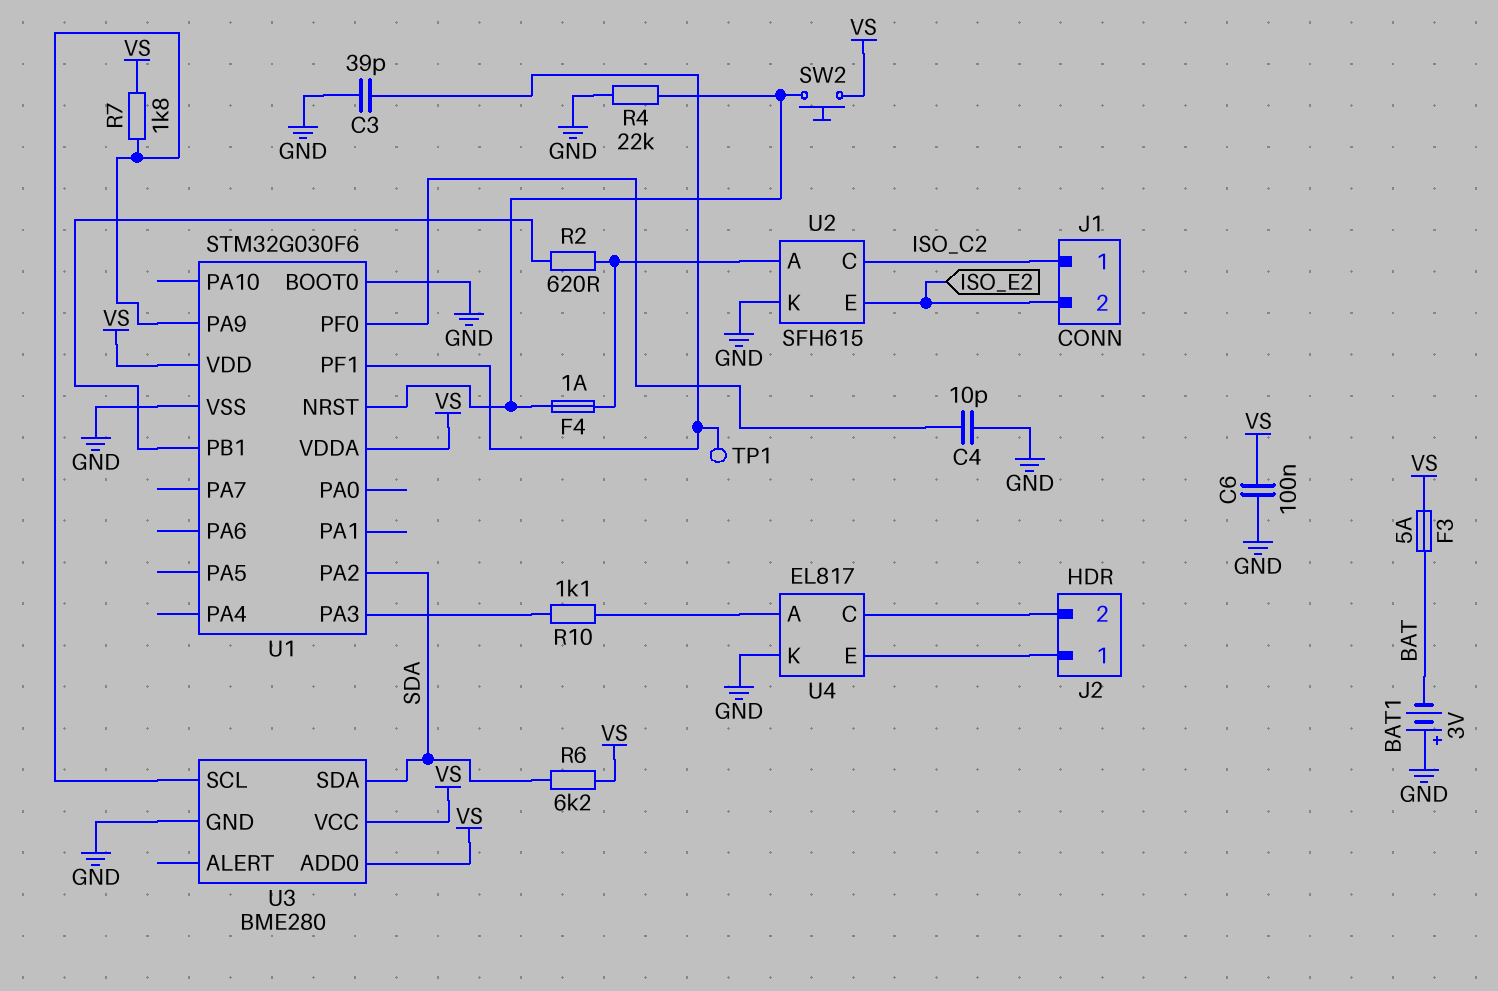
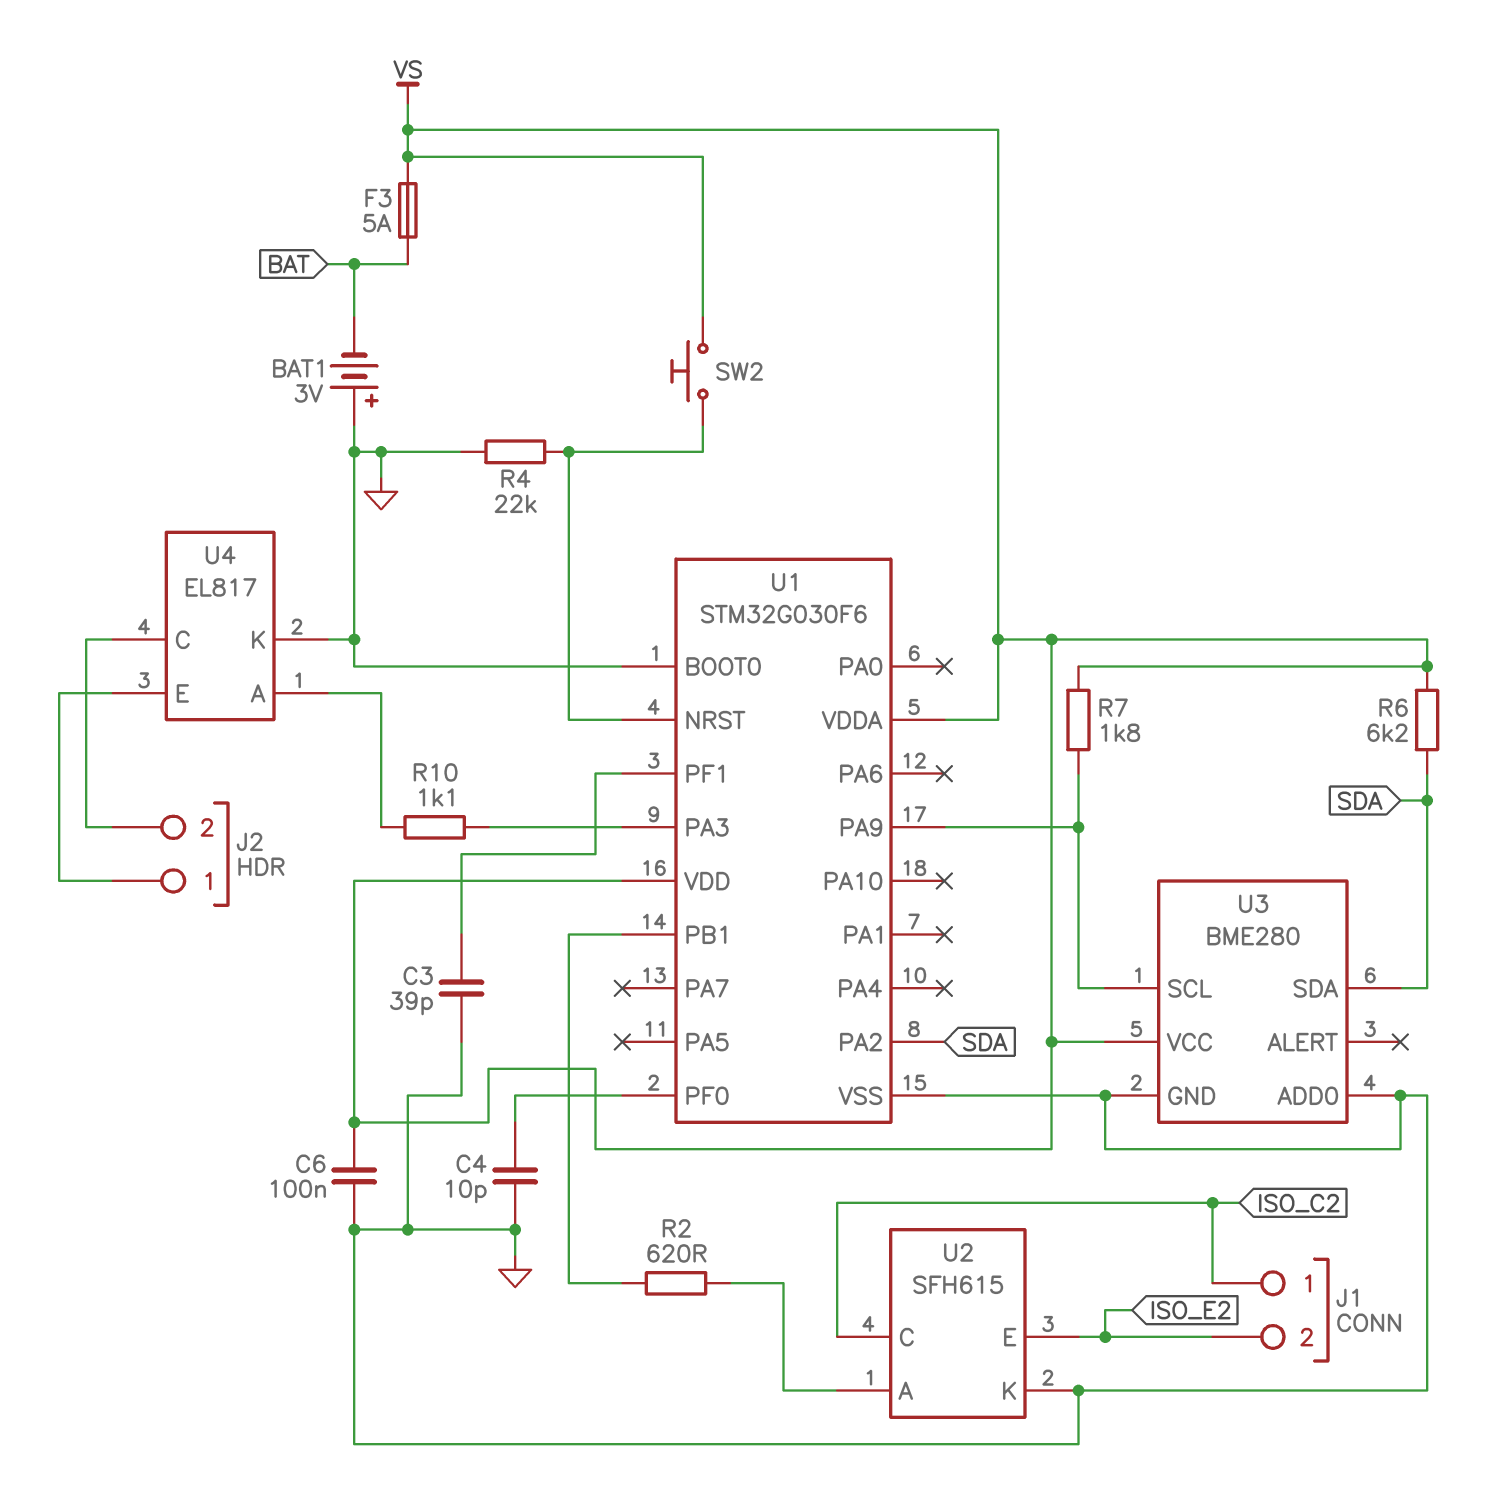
F4: 1A (U1/NRST, U2/A) -> none
TP1: test point (U1/PF1) -> none
U3 pin ADD0: VS -> GND

